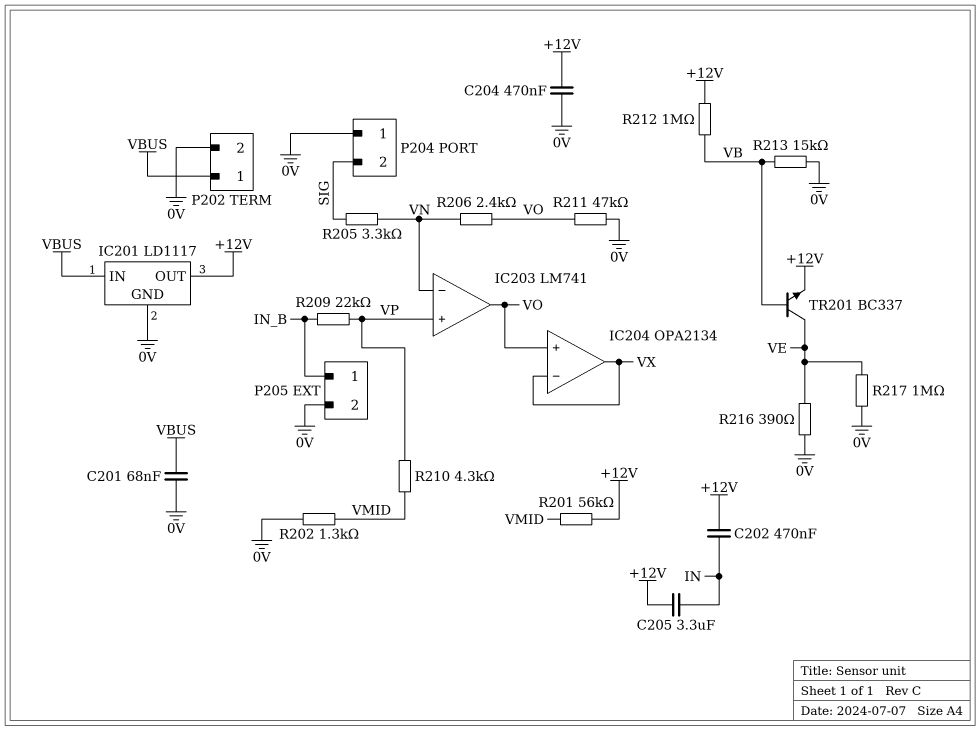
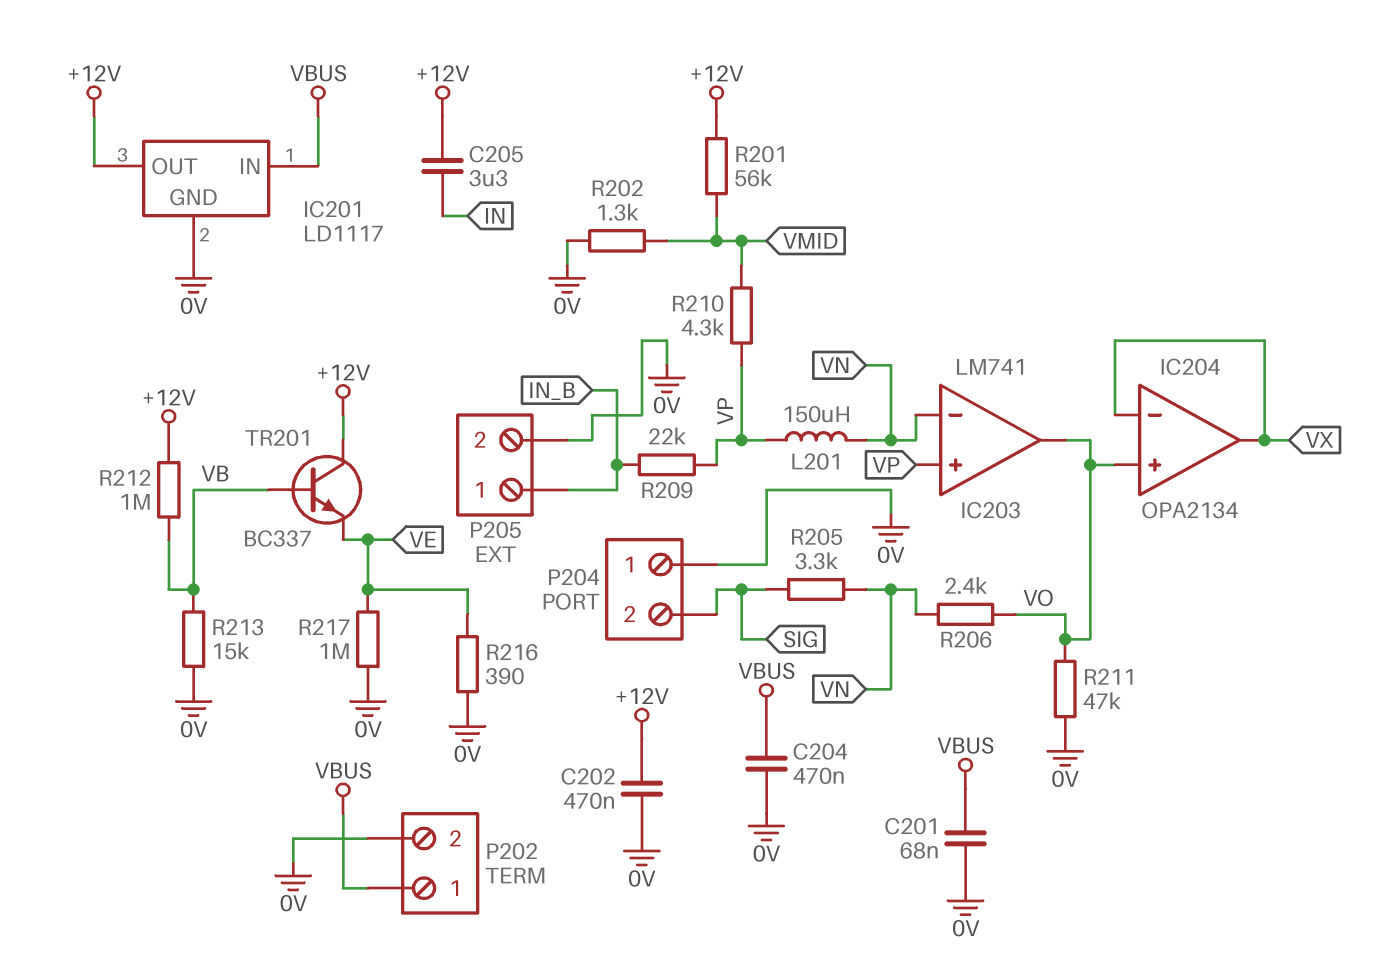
C202: 470nF (+12V, IN) -> 470nF (+12V, 0V)
C204: 470nF (+12V, 0V) -> 470nF (0V, VBUS)
L201: none -> 150uH (VN, VP)
TR201: NPN BC337 (B VB, C VE, E +12V) -> NPN BC337 (B VB, C +12V, E VE)

